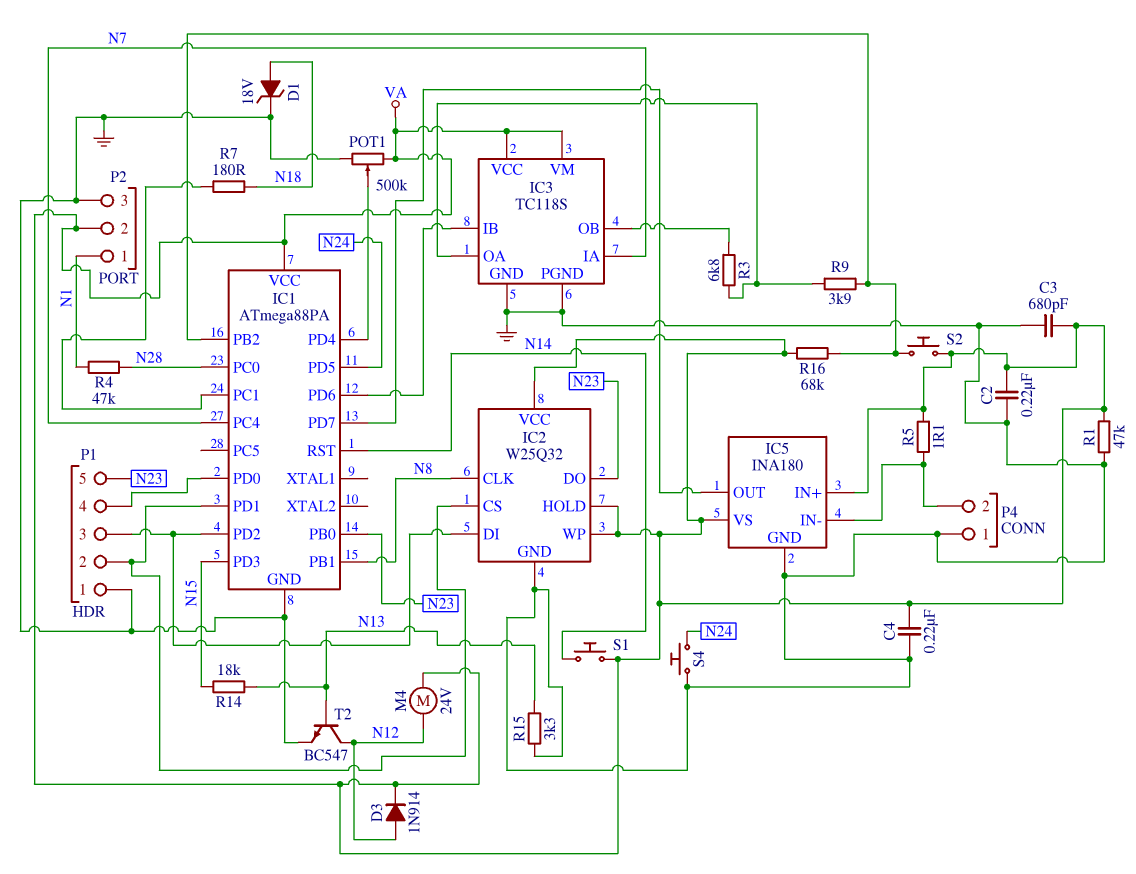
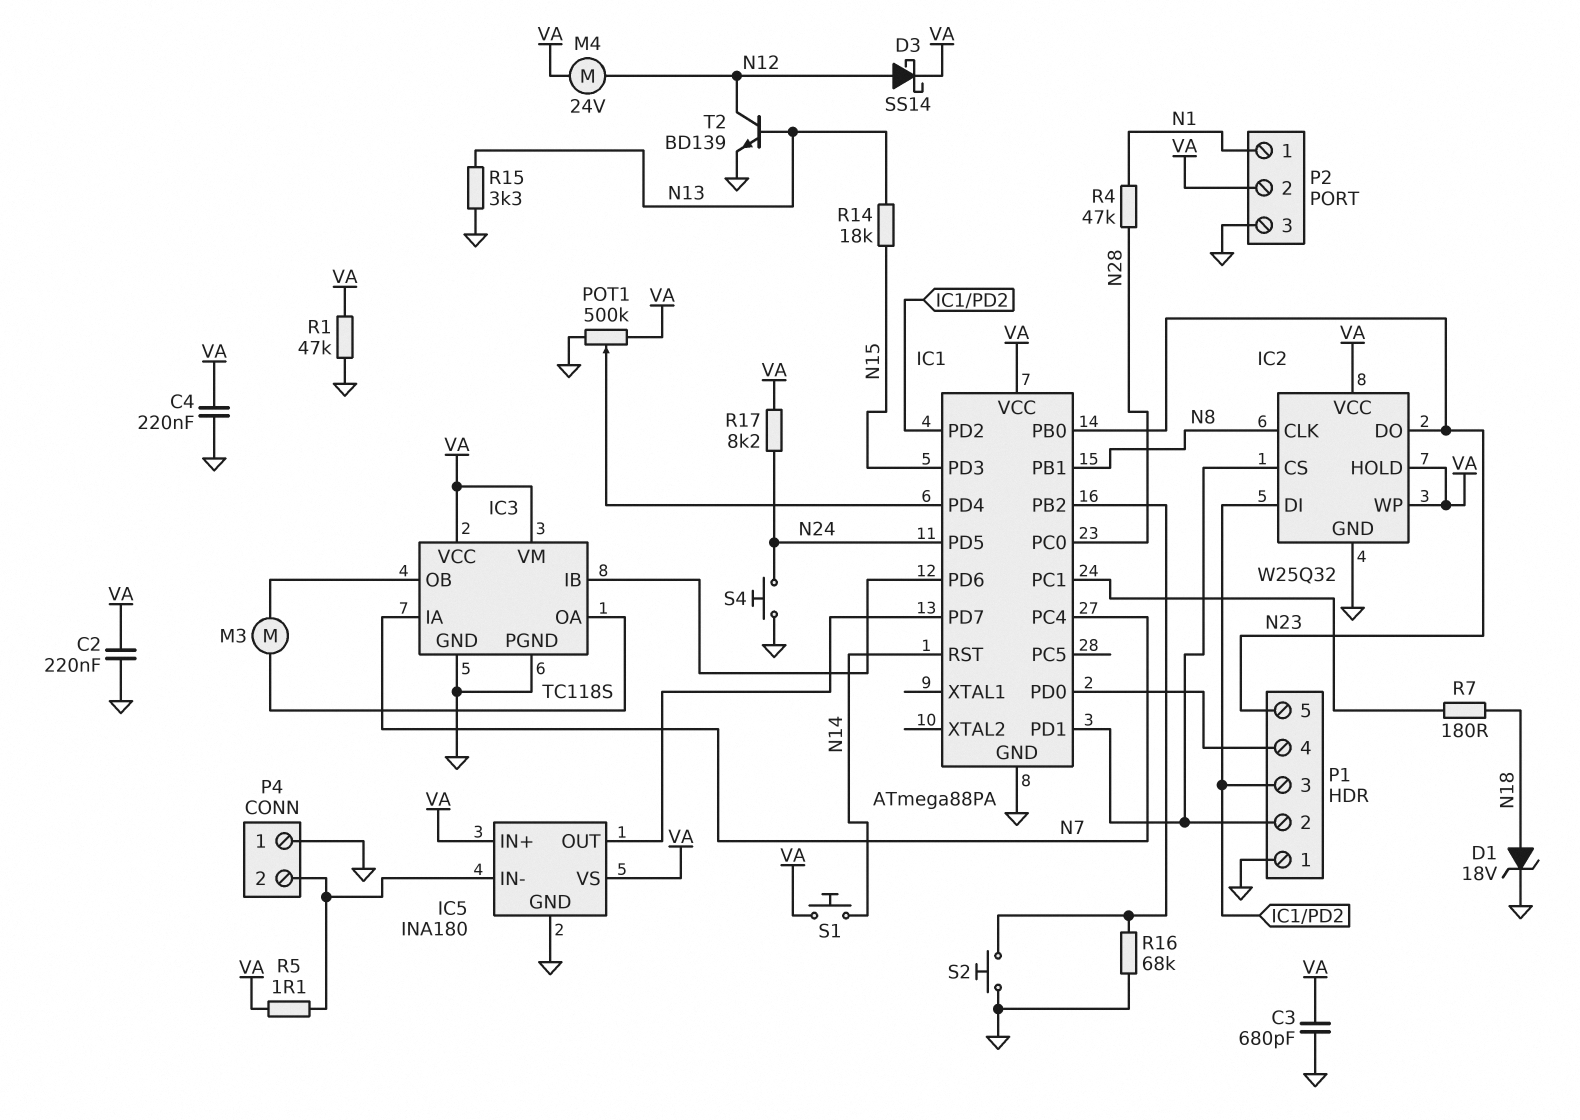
D3: diode 1N914 (A N12, K VA) -> schottky SS14 (A N12, K VA)
M3: none -> motor (IC3/OA, IC3/OB)
R3: 6.8k (IC3/OA, IC3/OB) -> none
R9: 3.9k (IC1/PB2, IC3/OA) -> none
R16: 68k (IC1/PB2, VA) -> 68k (GND, IC1/PB2)
R17: none -> 8.2k (N24, VA)
S2: button (IC1/PB2, VA) -> button (GND, IC1/PB2)
T2: NPN BC547 (B N13, C N12, E GND) -> NPN BD139 (B N13, C N12, E GND)

